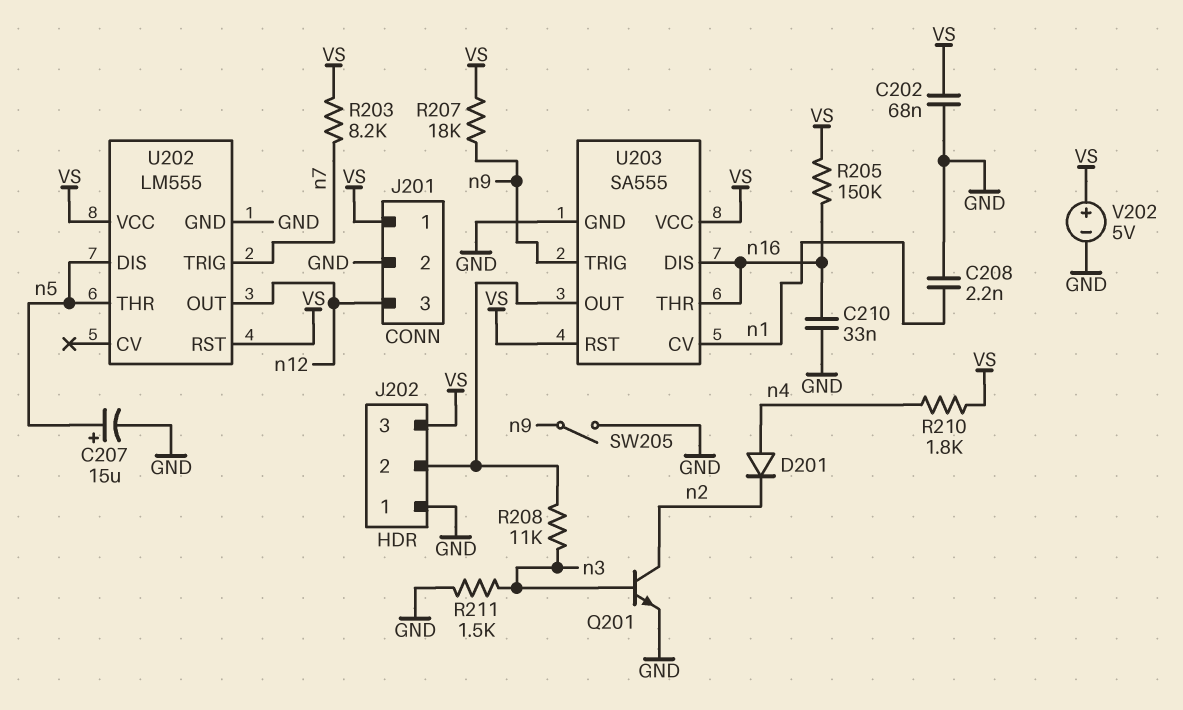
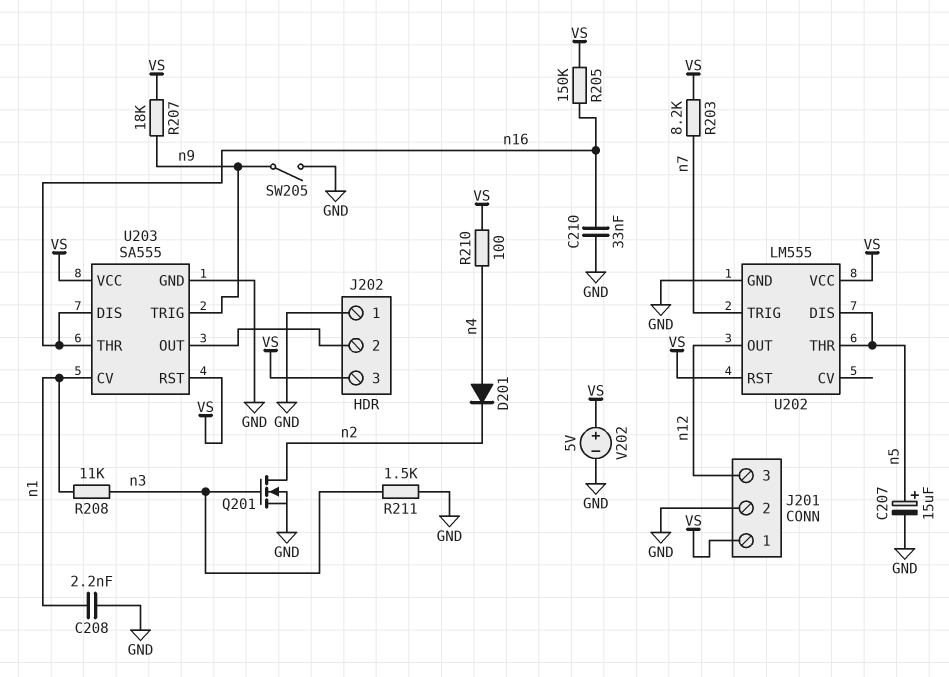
C202: 68nF (GND, VS) -> none
Q201: NPN (B n3, C n2, E GND) -> NMOS (G n3, D n2, S GND)
R208: 11k (J202/2, n3) -> 11k (n1, n3)
R210: 1.8k (VS, n4) -> 100 (VS, n4)

